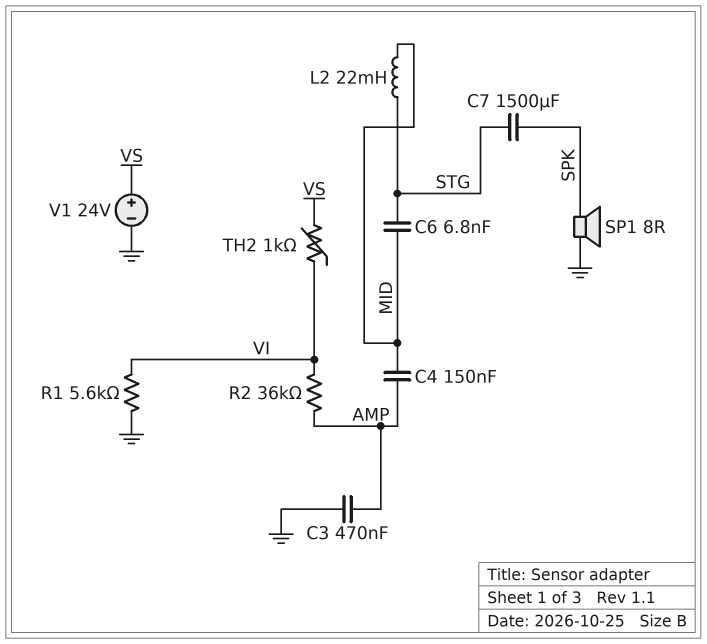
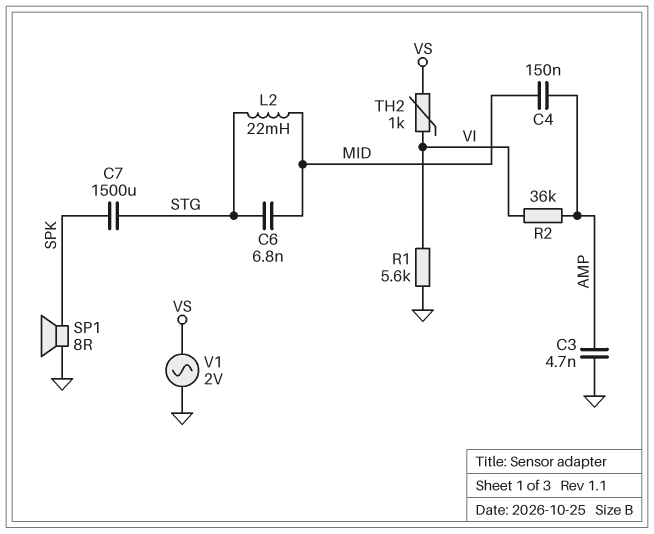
C3: 470nF (AMP, GND) -> 4.7nF (AMP, GND)
V1: 24V (plus VS, minus GND) -> AC 2V (GND, VS)

